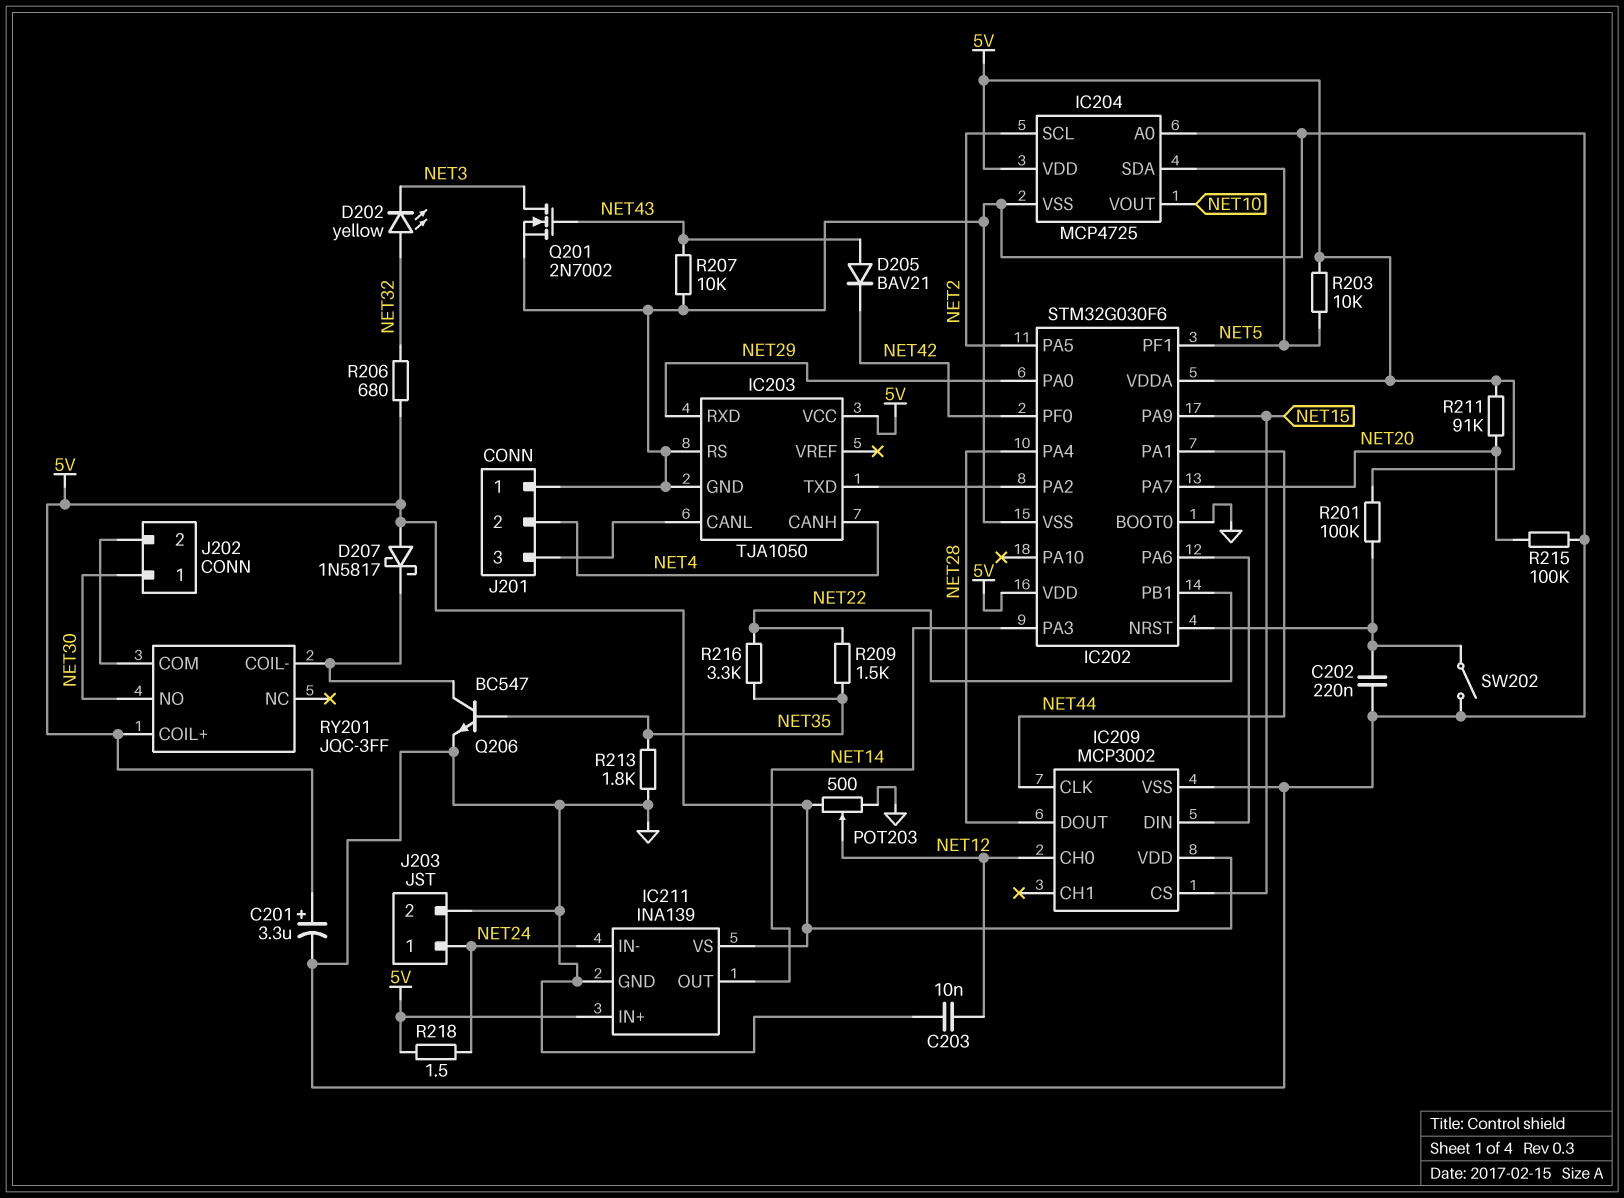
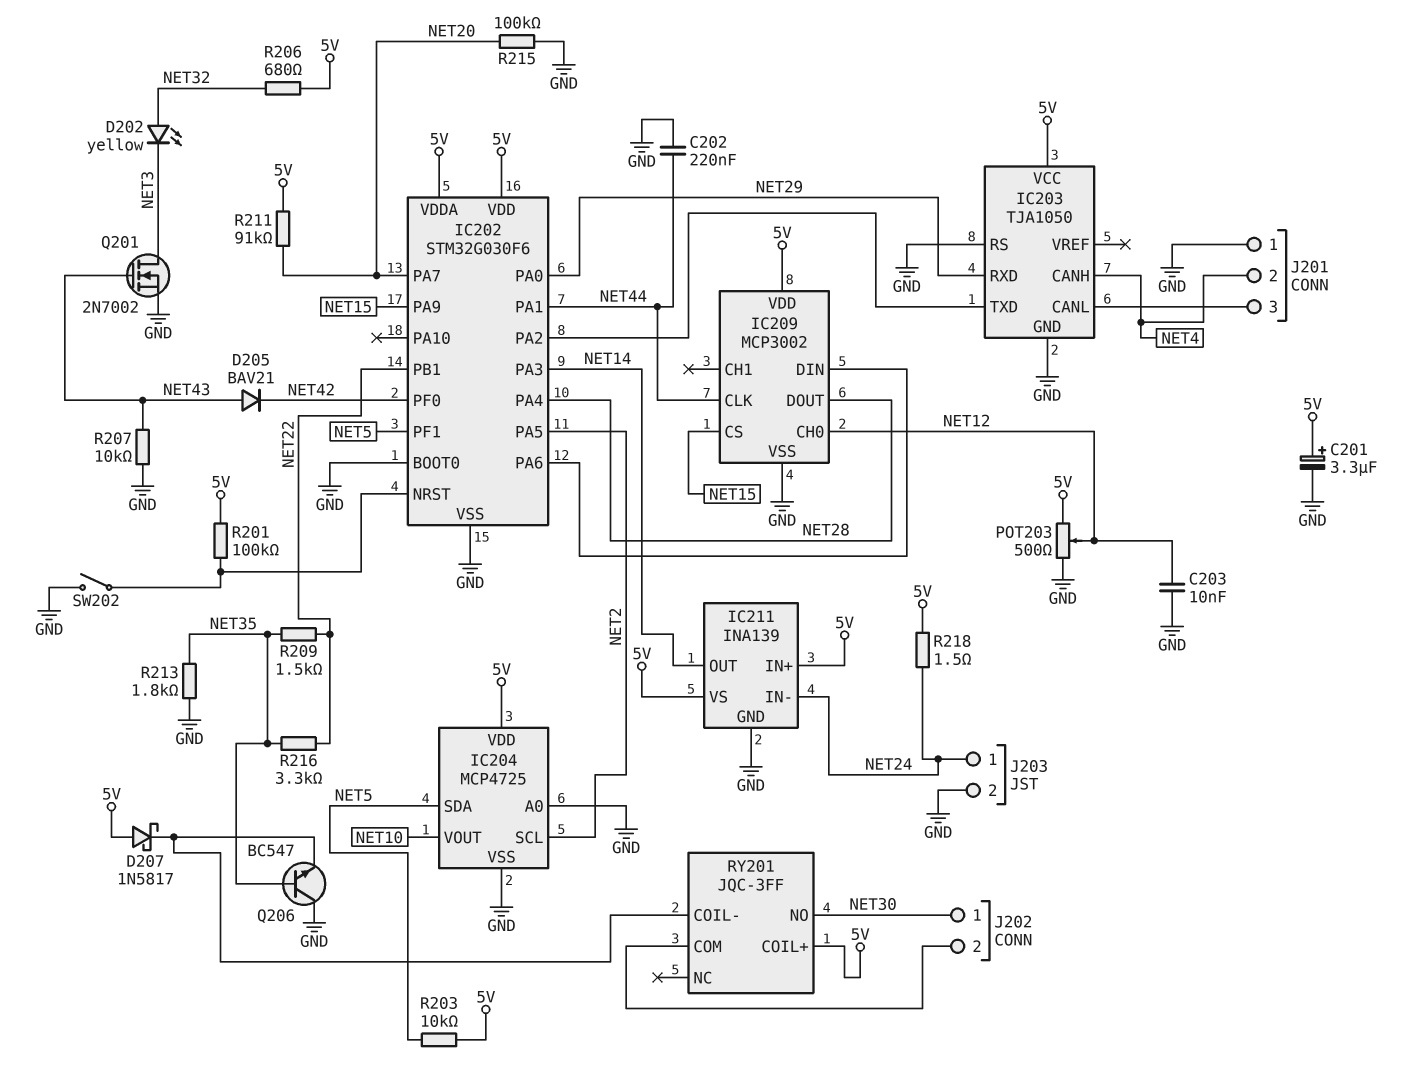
C202: 220nF (GND, IC202/NRST) -> 220nF (GND, NET44)
Q206: NPN BC547 (B NET35, C RY201/COIL-, E GND) -> NPN BC547 (B NET35, C GND, E RY201/COIL-)

